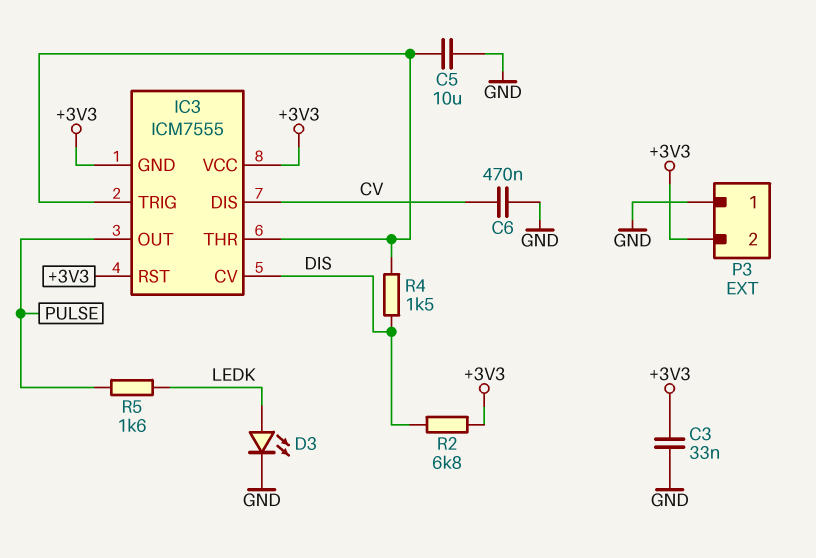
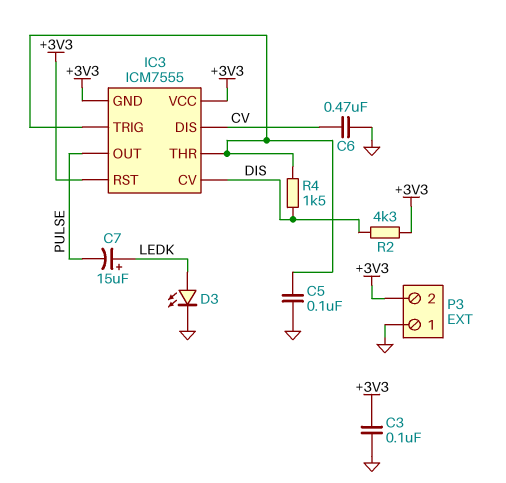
C3: 33nF (+3V3, GND) -> 100nF (+3V3, GND)
C5: 10uF (GND, IC3/THR) -> 100nF (GND, IC3/THR)
C7: none -> 15uF (plus LEDK, minus PULSE)
R2: 6.8k (+3V3, DIS) -> 4.3k (+3V3, DIS)
R5: 1.6k (LEDK, PULSE) -> none

